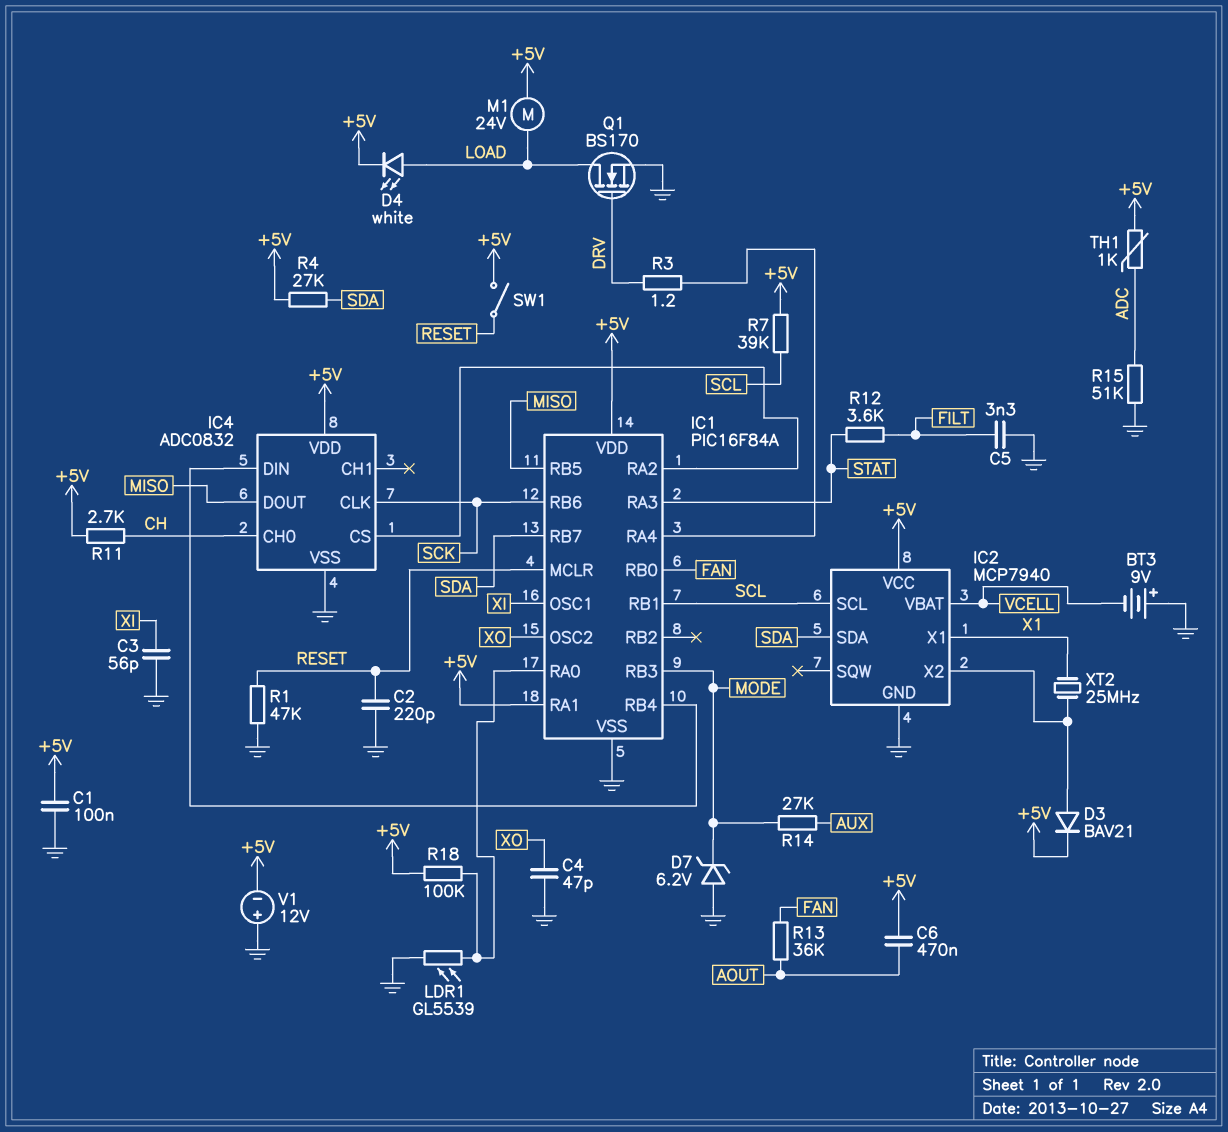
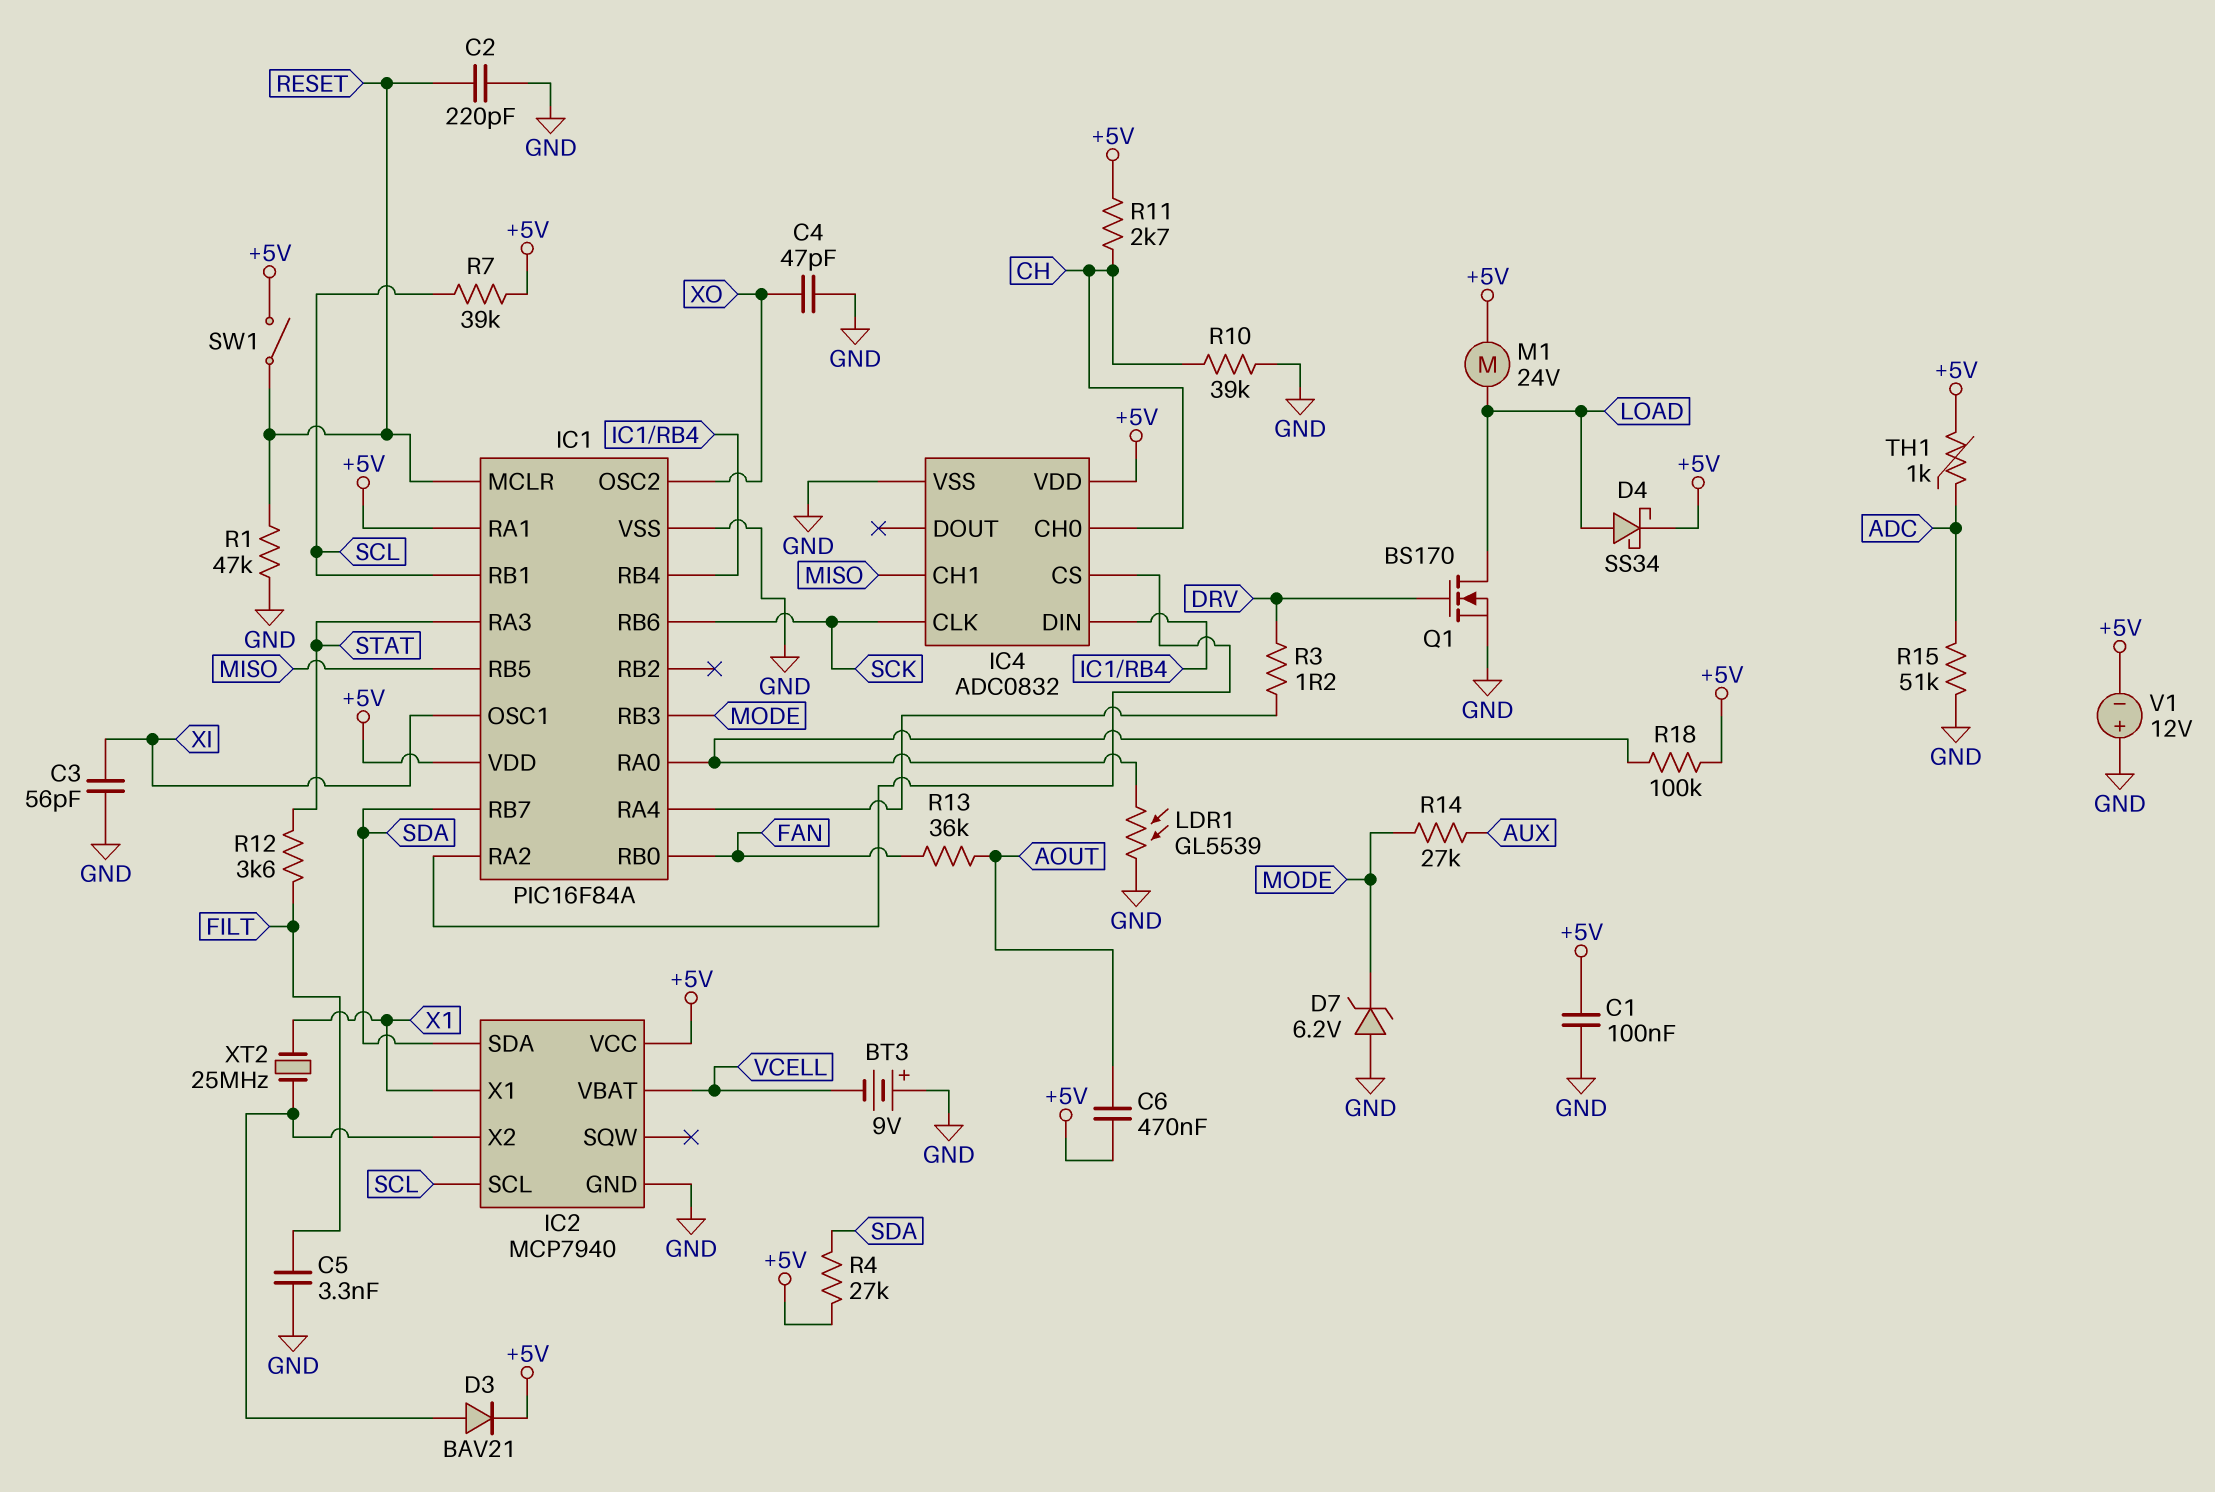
D4: LED white (A LOAD, K +5V) -> schottky SS34 (A LOAD, K +5V)
IC4 pin CH1: none -> MISO
IC4 pin DOUT: MISO -> none
R10: none -> 39k (CH, GND)

